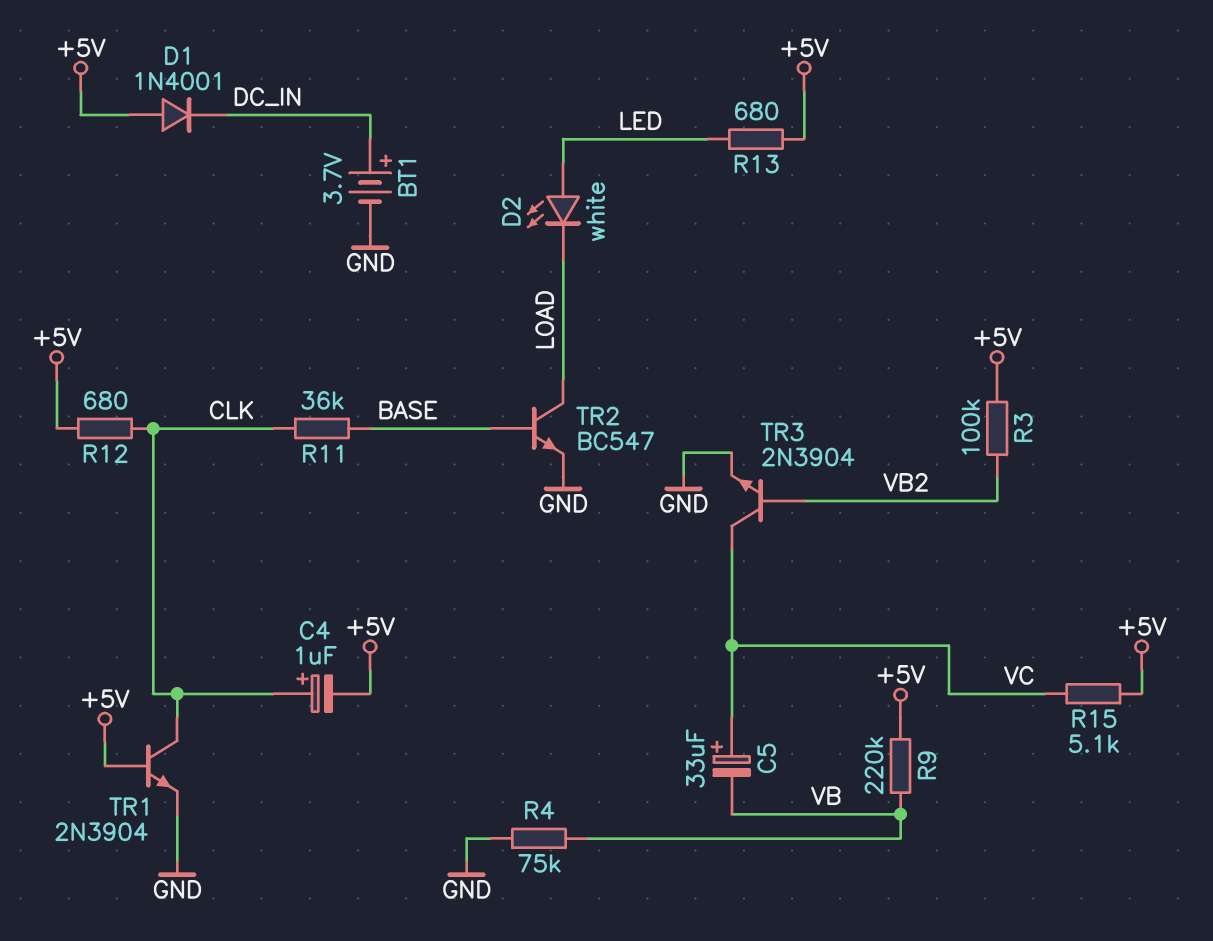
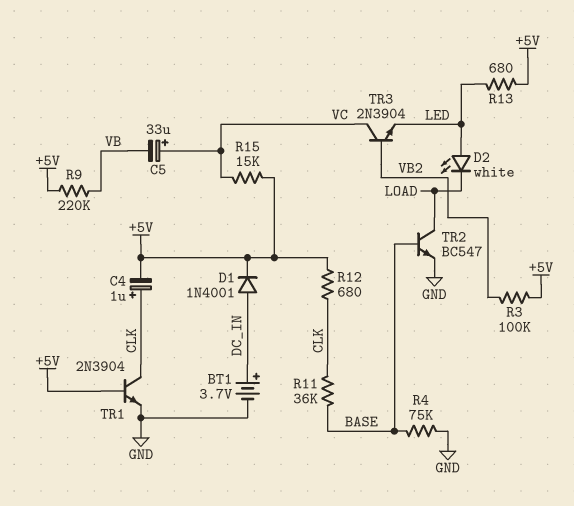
D1: diode 1N4001 (A +5V, K DC_IN) -> diode 1N4001 (A DC_IN, K +5V)
R4: 75k (GND, VB) -> 75k (BASE, GND)
R15: 5.1k (+5V, VC) -> 15k (+5V, VC)
TR3: NPN 2N3904 (B VB2, C VC, E GND) -> NPN 2N3904 (B VB2, C VC, E LED)

